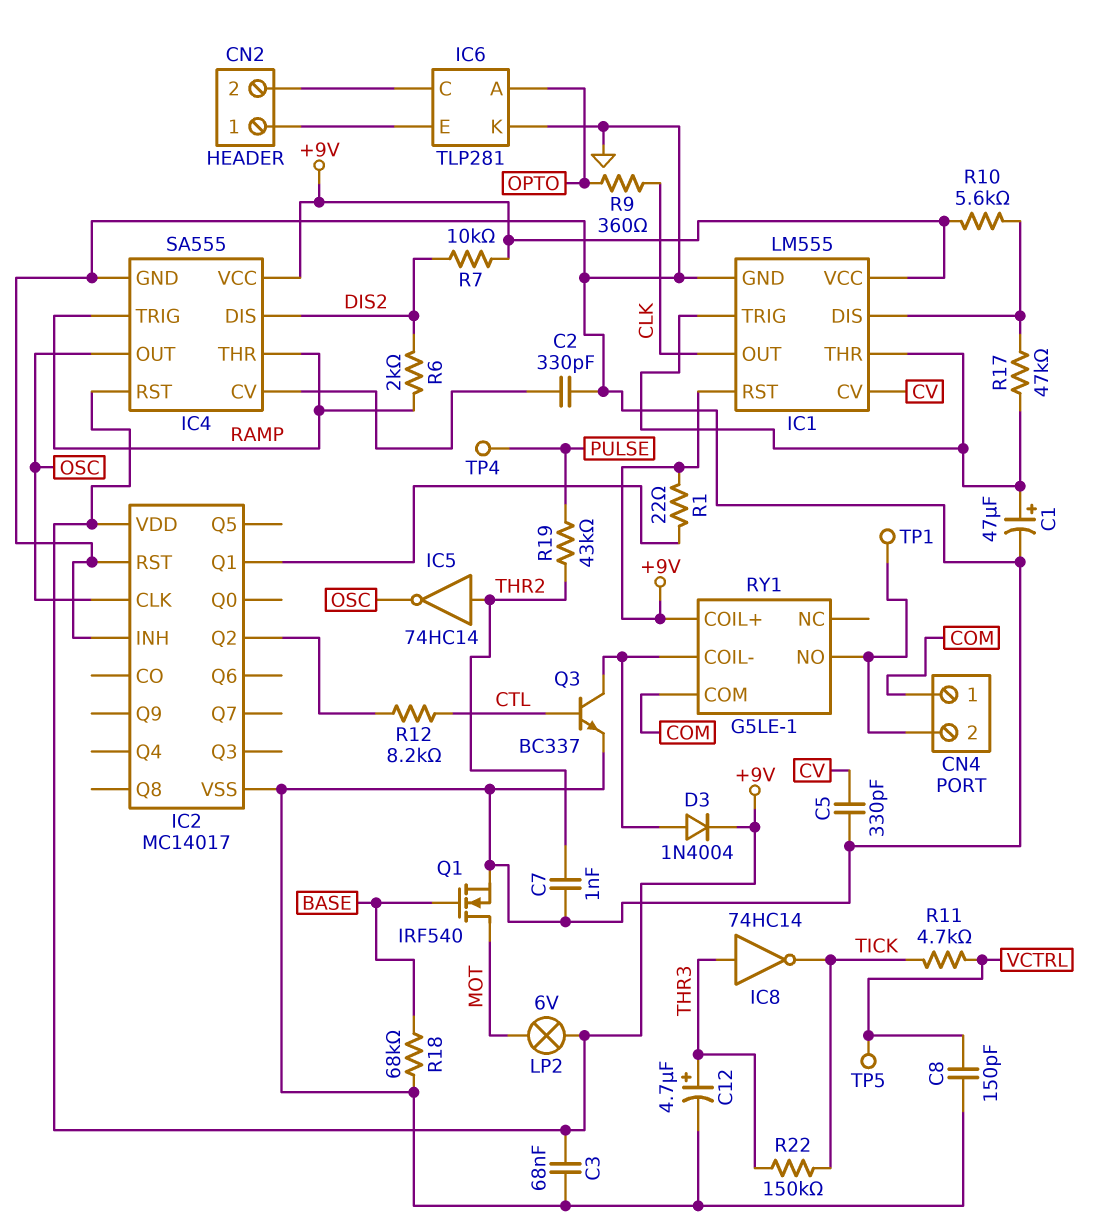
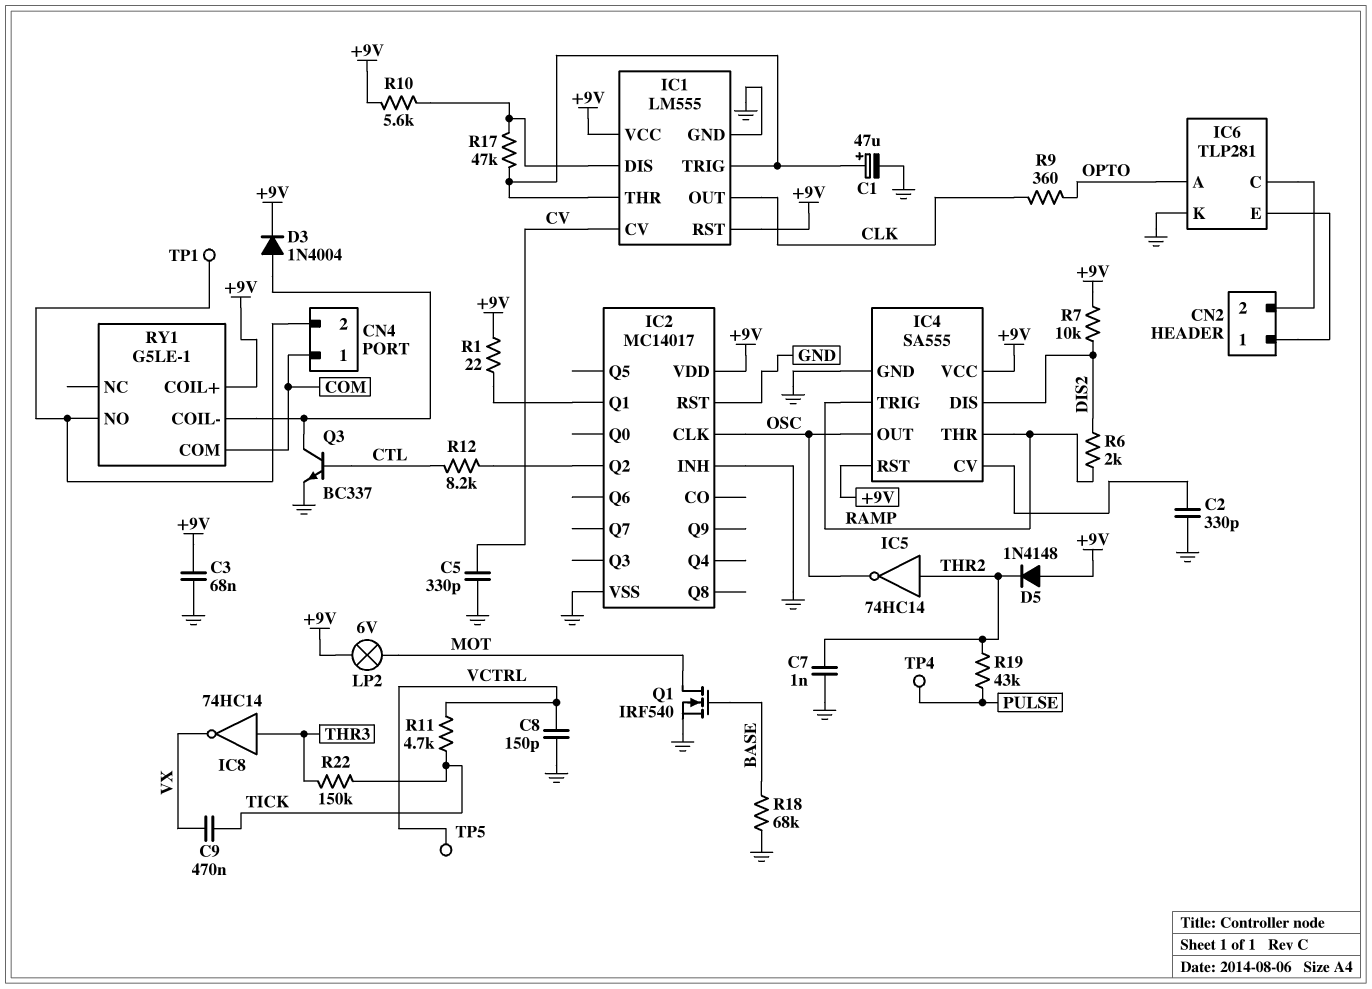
C9: none -> 470nF (TICK, VX)
C12: 4.7uF (plus THR3, minus GND) -> none
D5: none -> diode 1N4148 (A +9V, K THR2)
IC8: NOT 74HC14 (in THR3, out TICK) -> NOT 74HC14 (in THR3, out VX)

